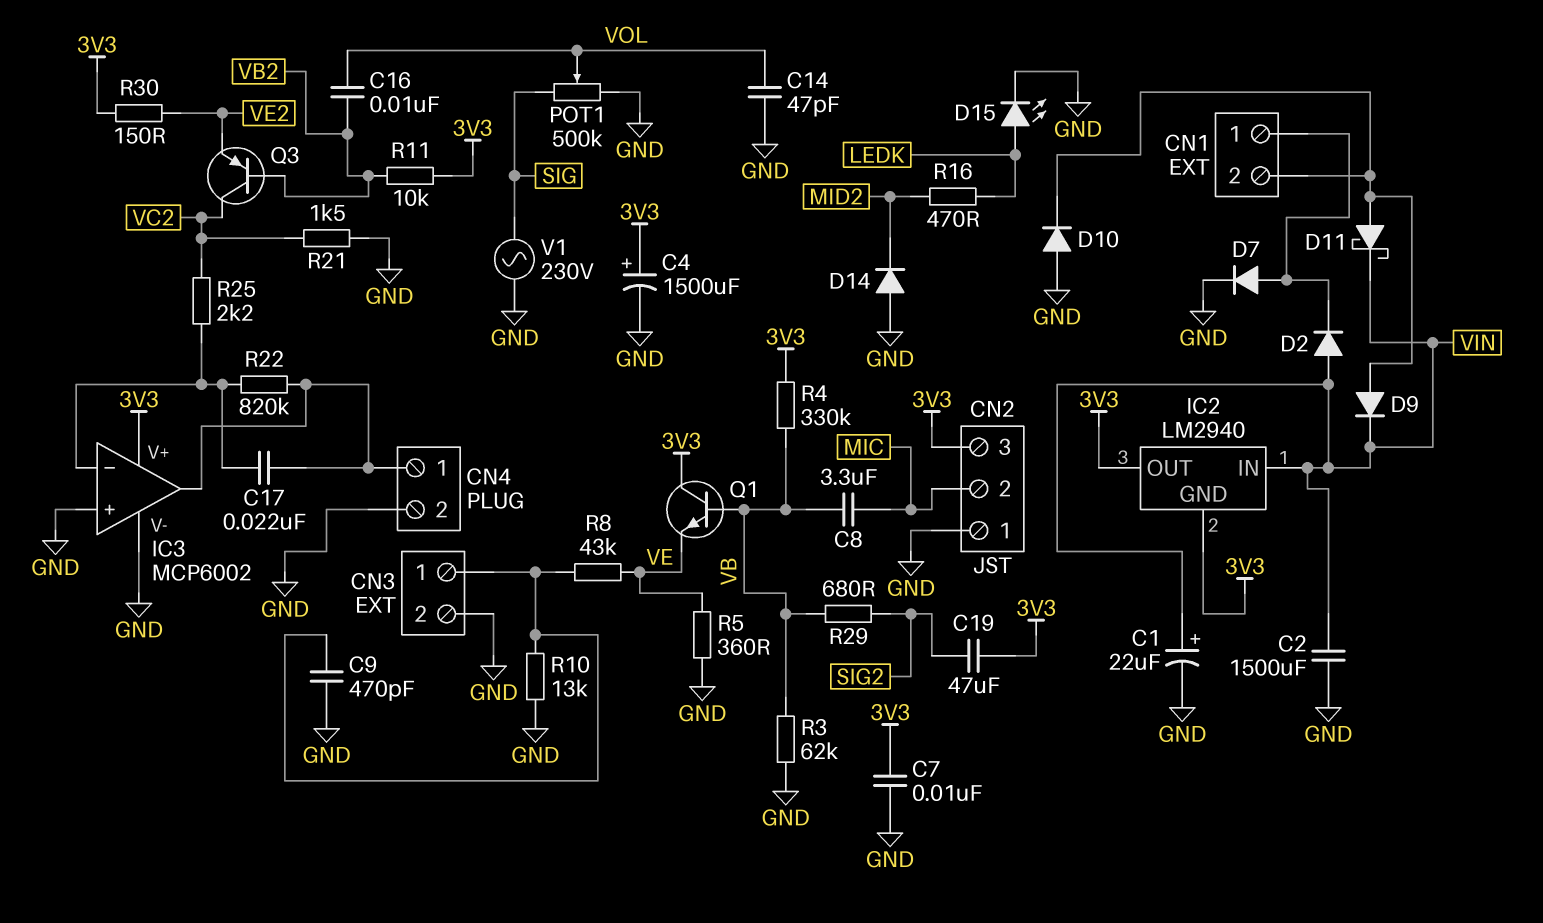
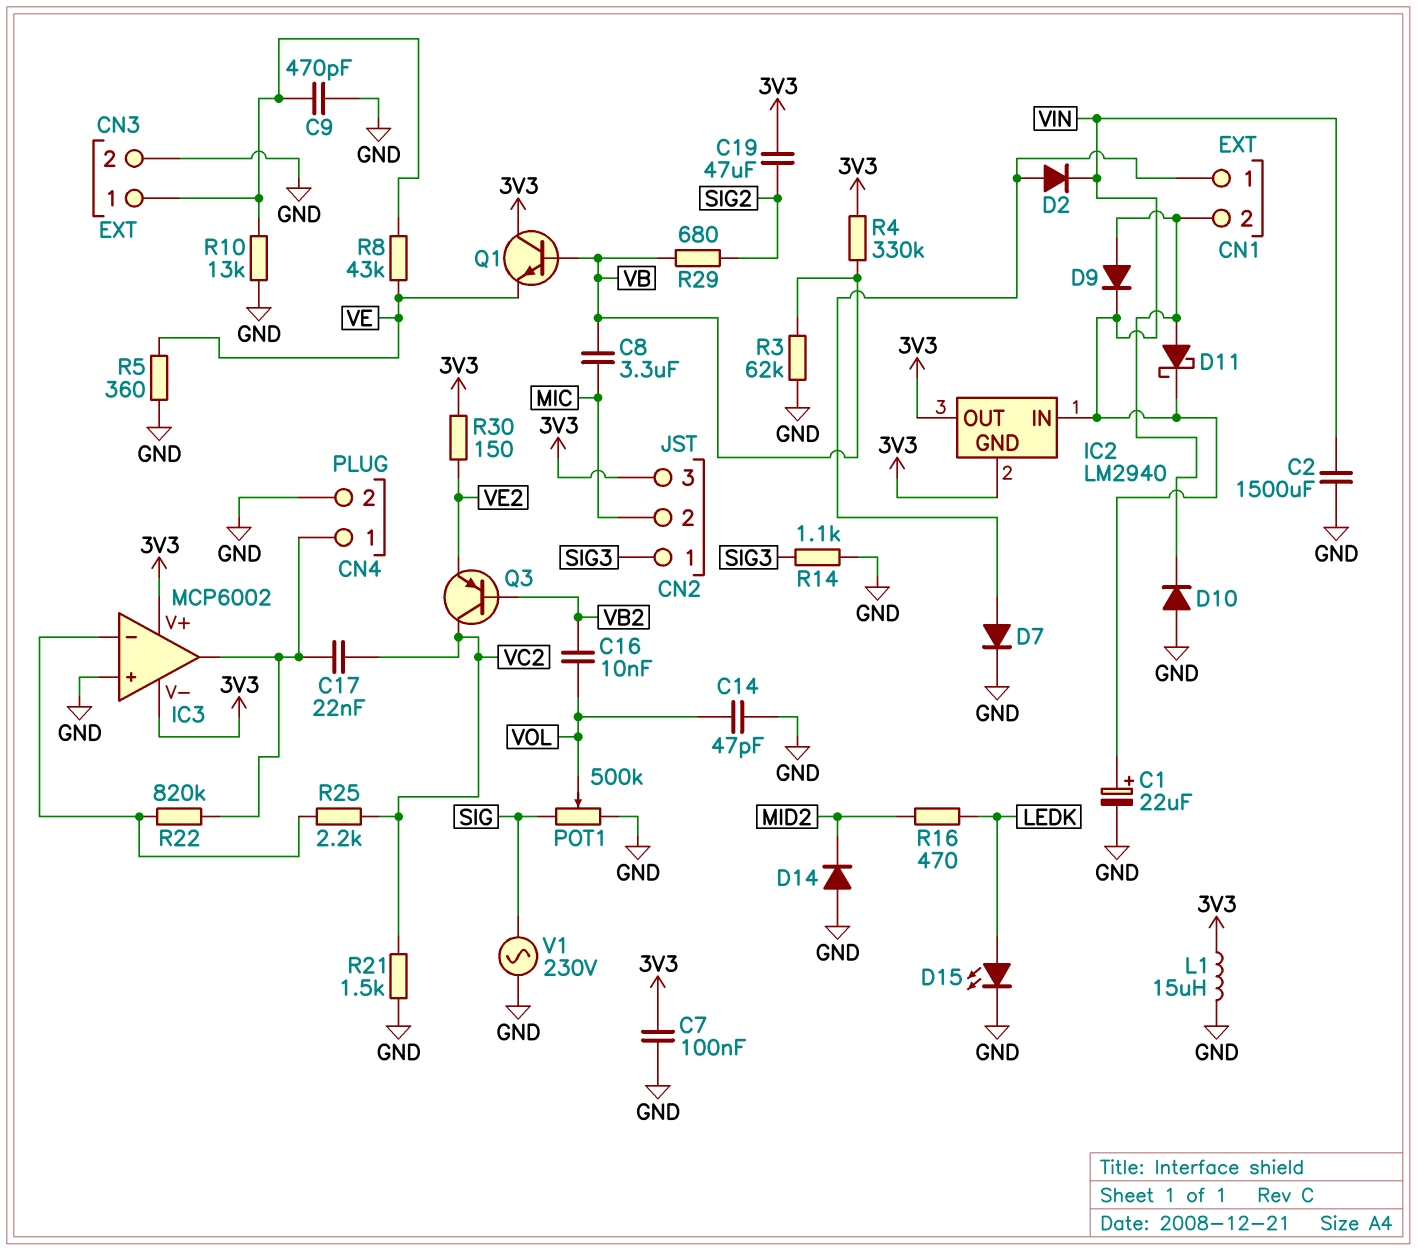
C4: 1500uF (plus 3V3, minus GND) -> none
C7: 10nF (3V3, GND) -> 100nF (3V3, GND)
C17: 22nF (CN4/1, IC3/in-) -> 22nF (CN4/1, VC2)
CN2 pin 1: GND -> SIG3
D2: diode (A VIN, K CN1/1) -> diode (A CN1/1, K VIN)
IC3 pin V-: GND -> 3V3
L1: none -> 15uH (3V3, GND)
R11: 10k (3V3, VB2) -> none
R14: none -> 1.1k (GND, SIG3)

